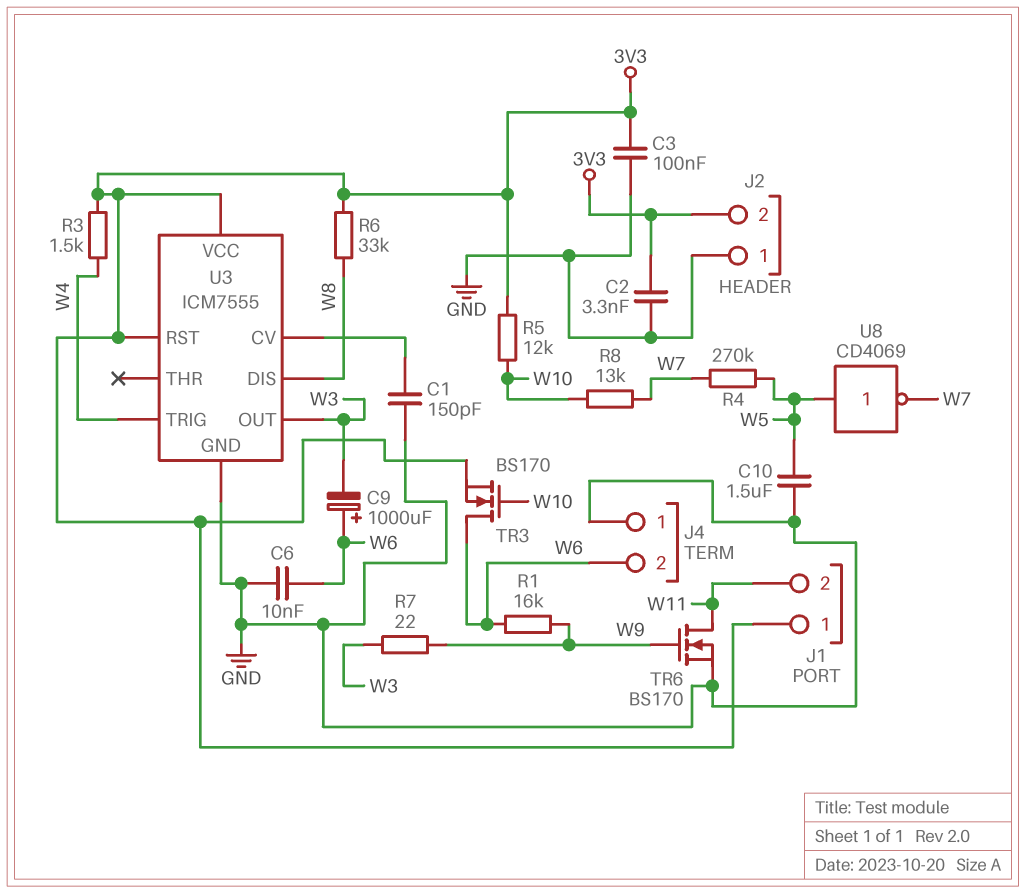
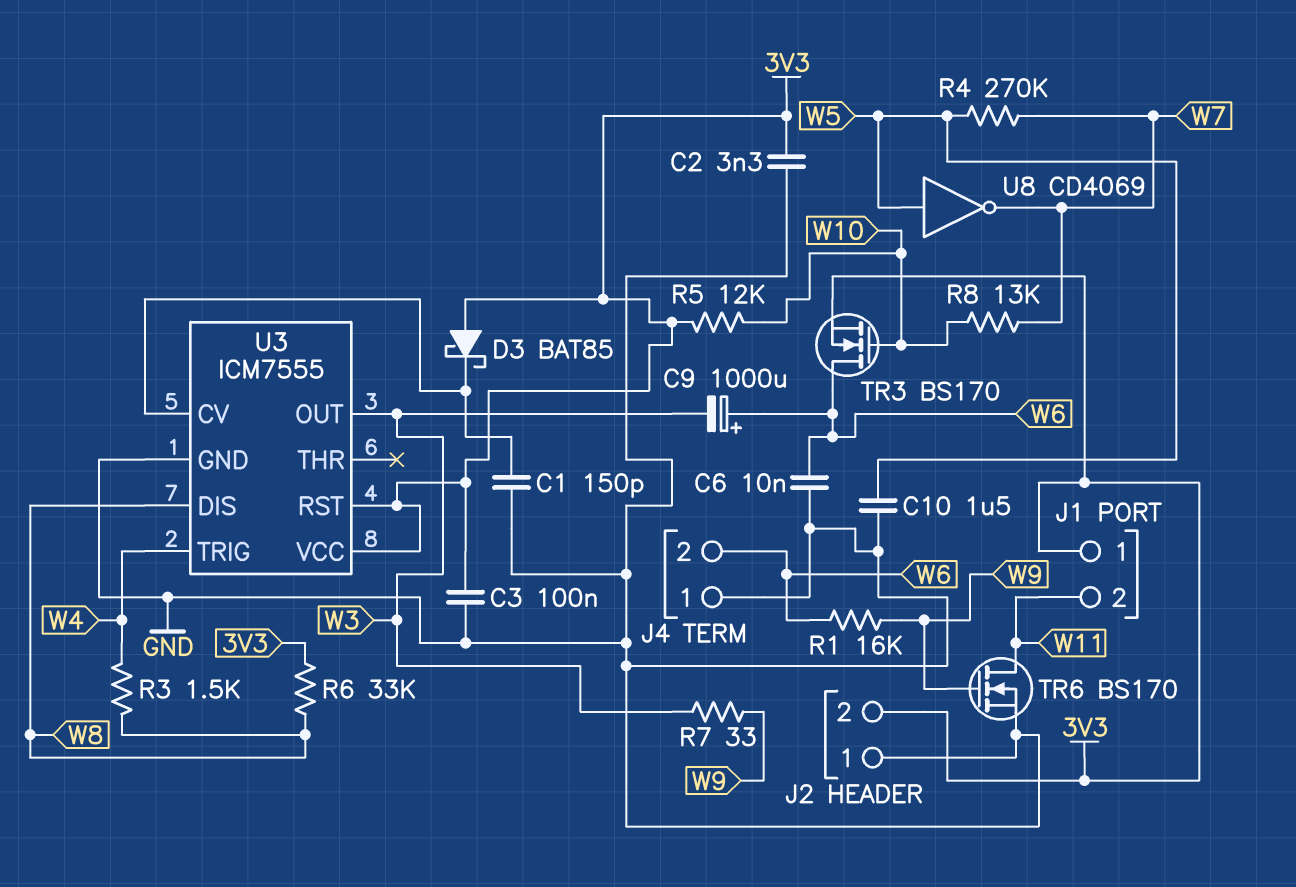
D3: none -> schottky BAT85 (A 3V3, K U3/CV)
R3: 1.5k (3V3, W4) -> 1.5k (W4, W8)
R7: 22 (W3, W9) -> 33 (W3, W9)

